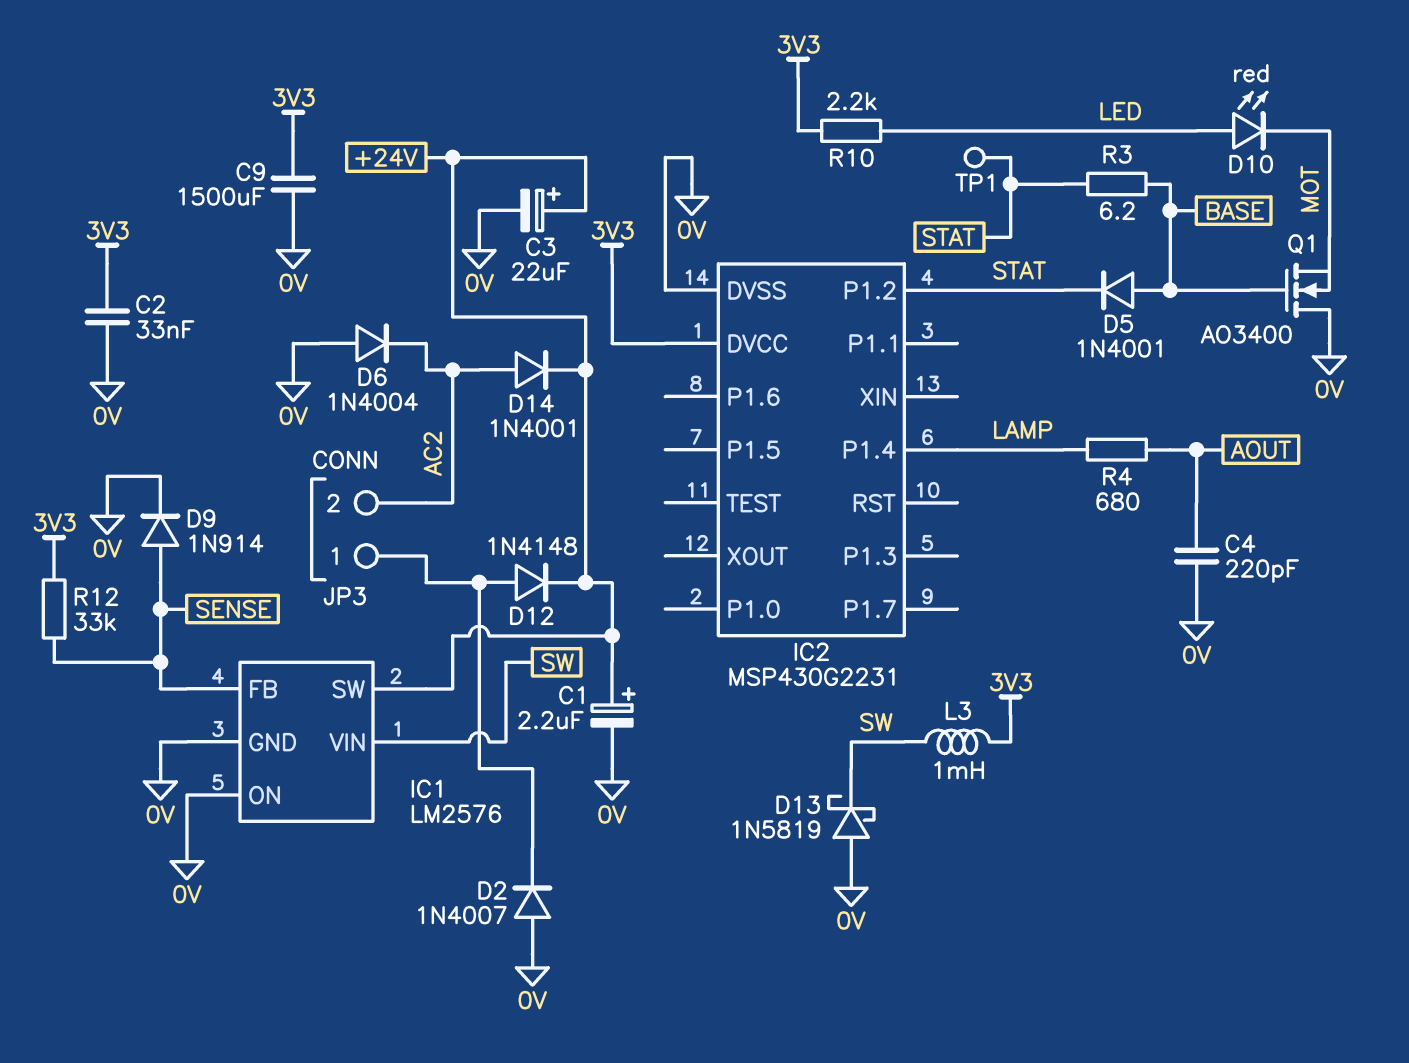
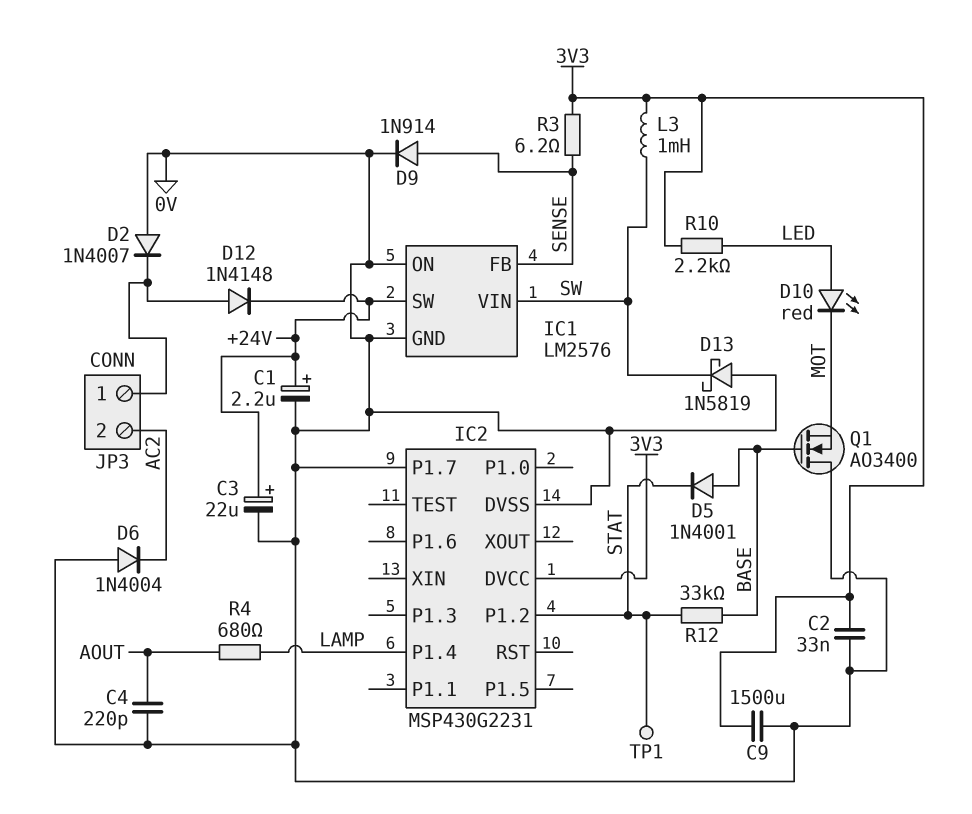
D14: diode 1N4001 (A AC2, K +24V) -> none
IC2 pin P1.7: none -> 0V
R3: 6.2 (BASE, STAT) -> 6.2 (3V3, SENSE)
R12: 33k (3V3, SENSE) -> 33k (BASE, STAT)

